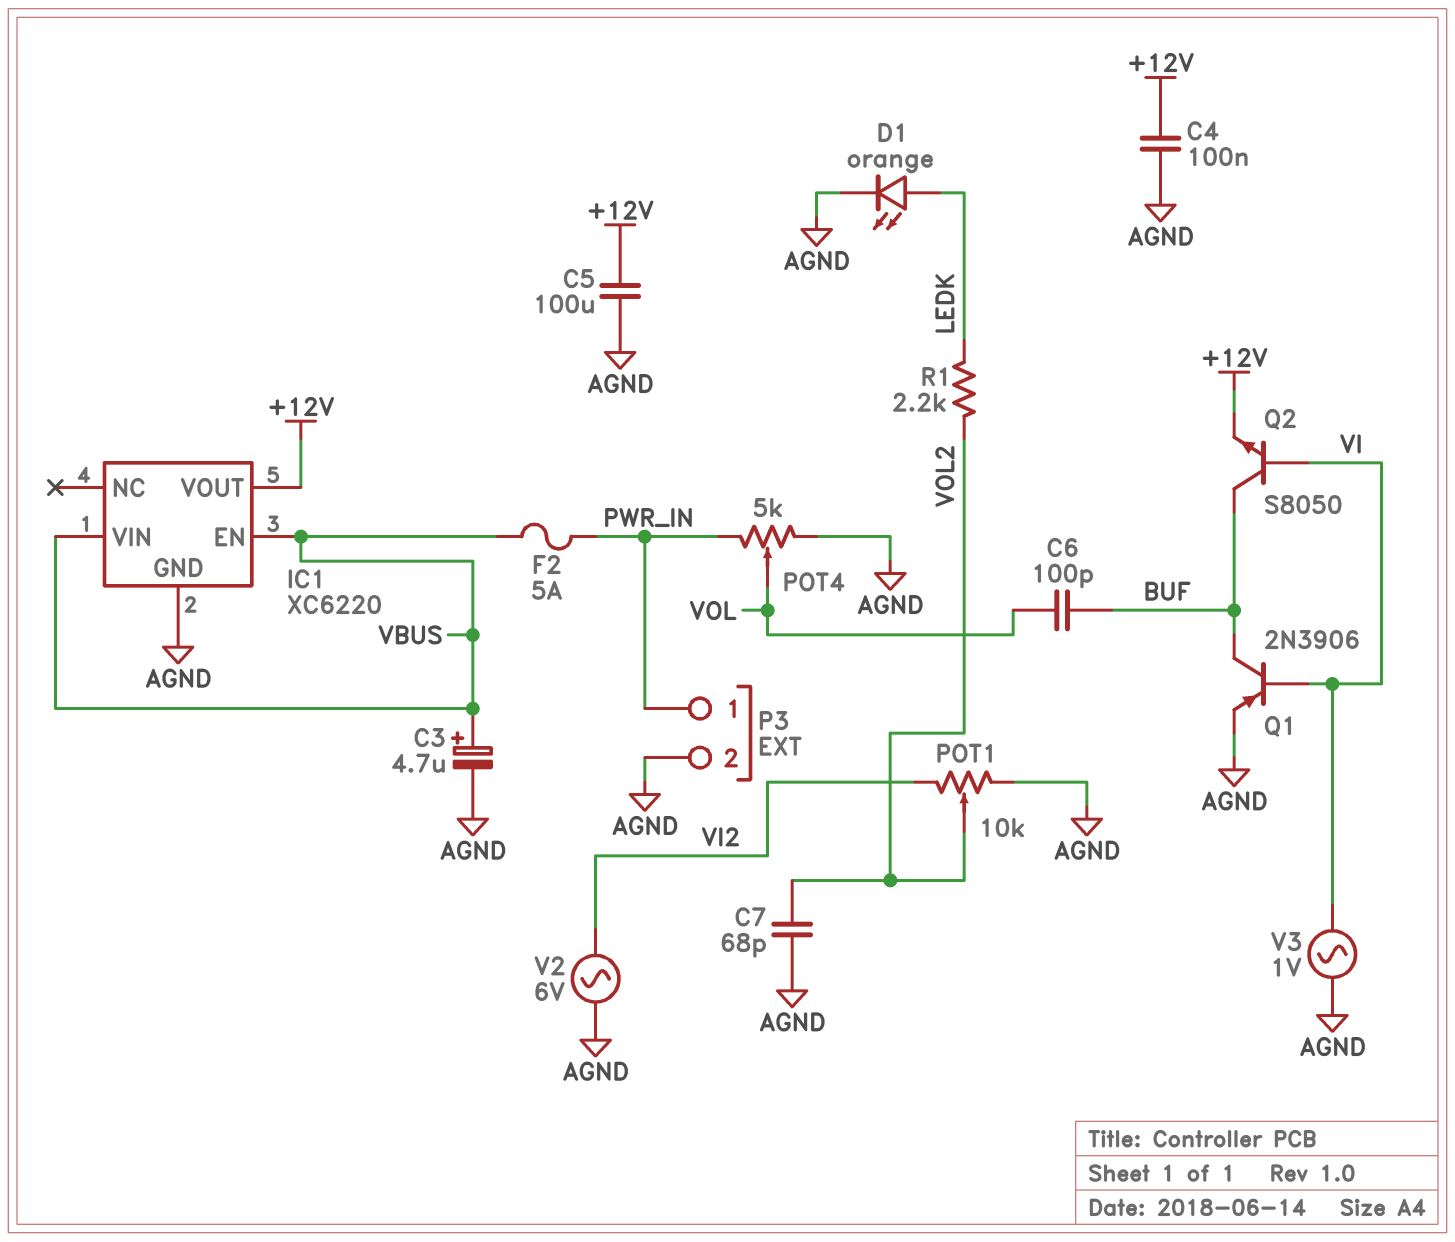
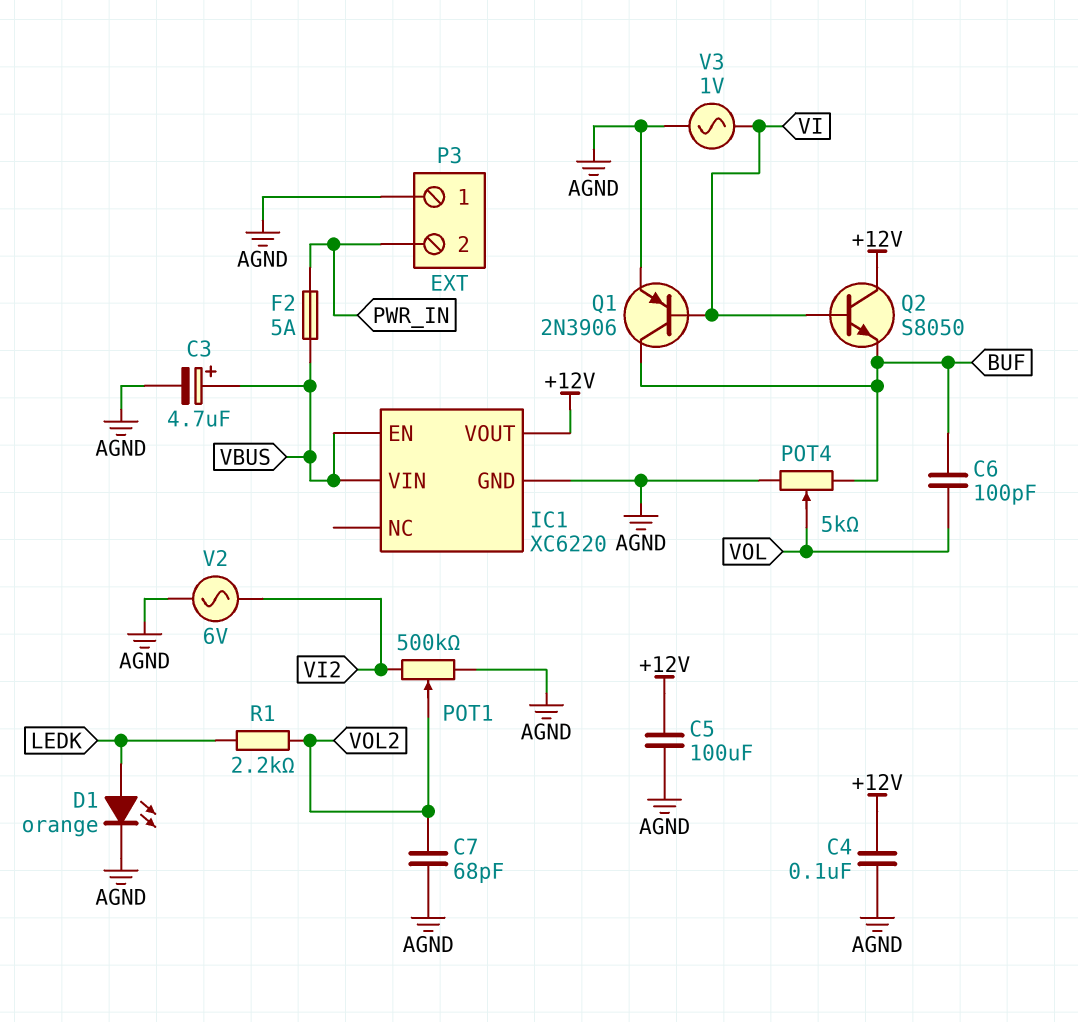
P3 pin 1: PWR_IN -> AGND
P3 pin 2: AGND -> PWR_IN
POT1: 10k (AGND, VI2, wiper VOL2) -> 500k (AGND, VI2, wiper VOL2)
POT4: 5k (AGND, PWR_IN, wiper VOL) -> 5k (AGND, BUF, wiper VOL)
Q2: NPN S8050 (B VI, C BUF, E +12V) -> NPN S8050 (B VI, C +12V, E BUF)

